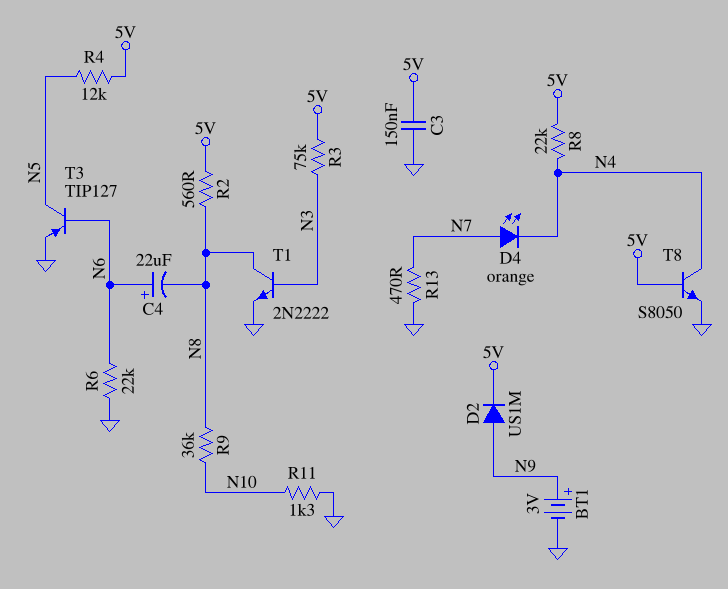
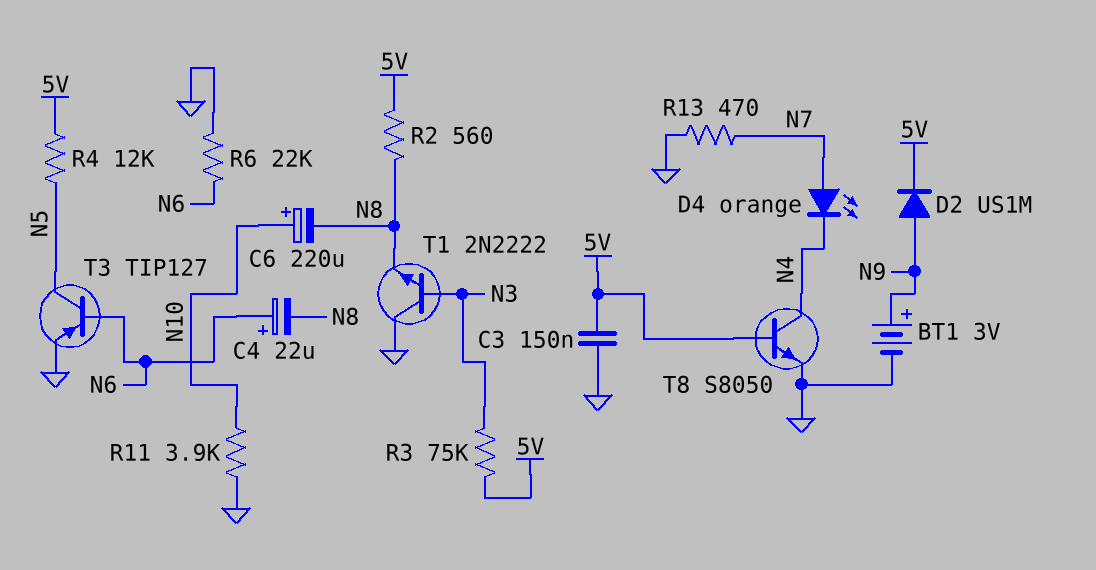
C6: none -> 220uF (plus N10, minus N8)
R8: 22k (5V, N4) -> none
R9: 36k (N8, N10) -> none
R11: 1.3k (GND, N10) -> 3.9k (GND, N10)
T1: NPN 2N2222 (B N3, C N8, E GND) -> NPN 2N2222 (B N3, C GND, E N8)

